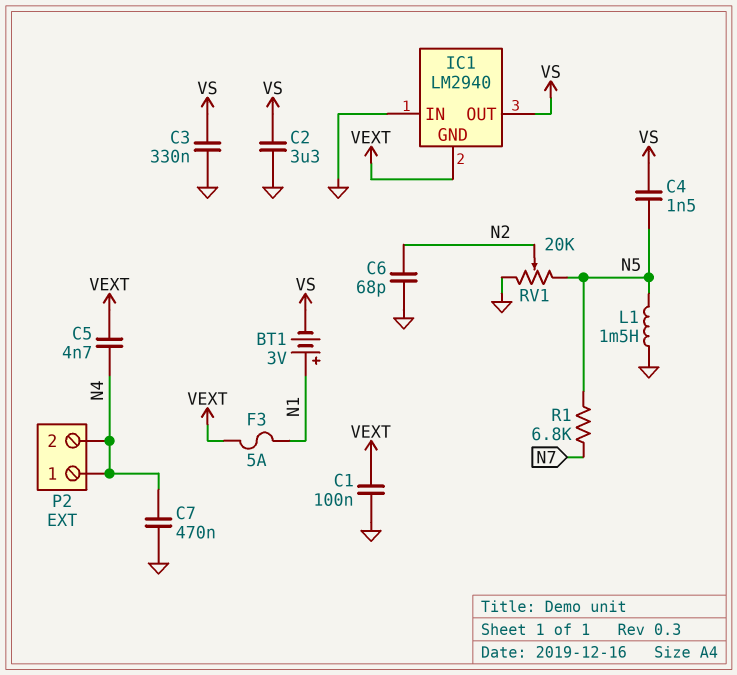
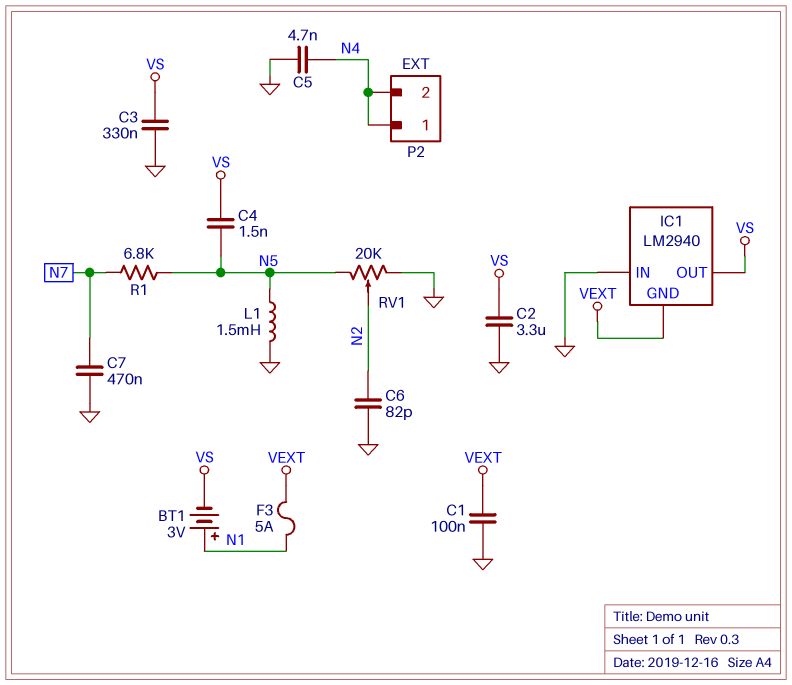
C5: 4.7nF (N4, VEXT) -> 4.7nF (GND, N4)
C6: 68pF (GND, N2) -> 82pF (GND, N2)
C7: 470nF (GND, N4) -> 470nF (GND, N7)

